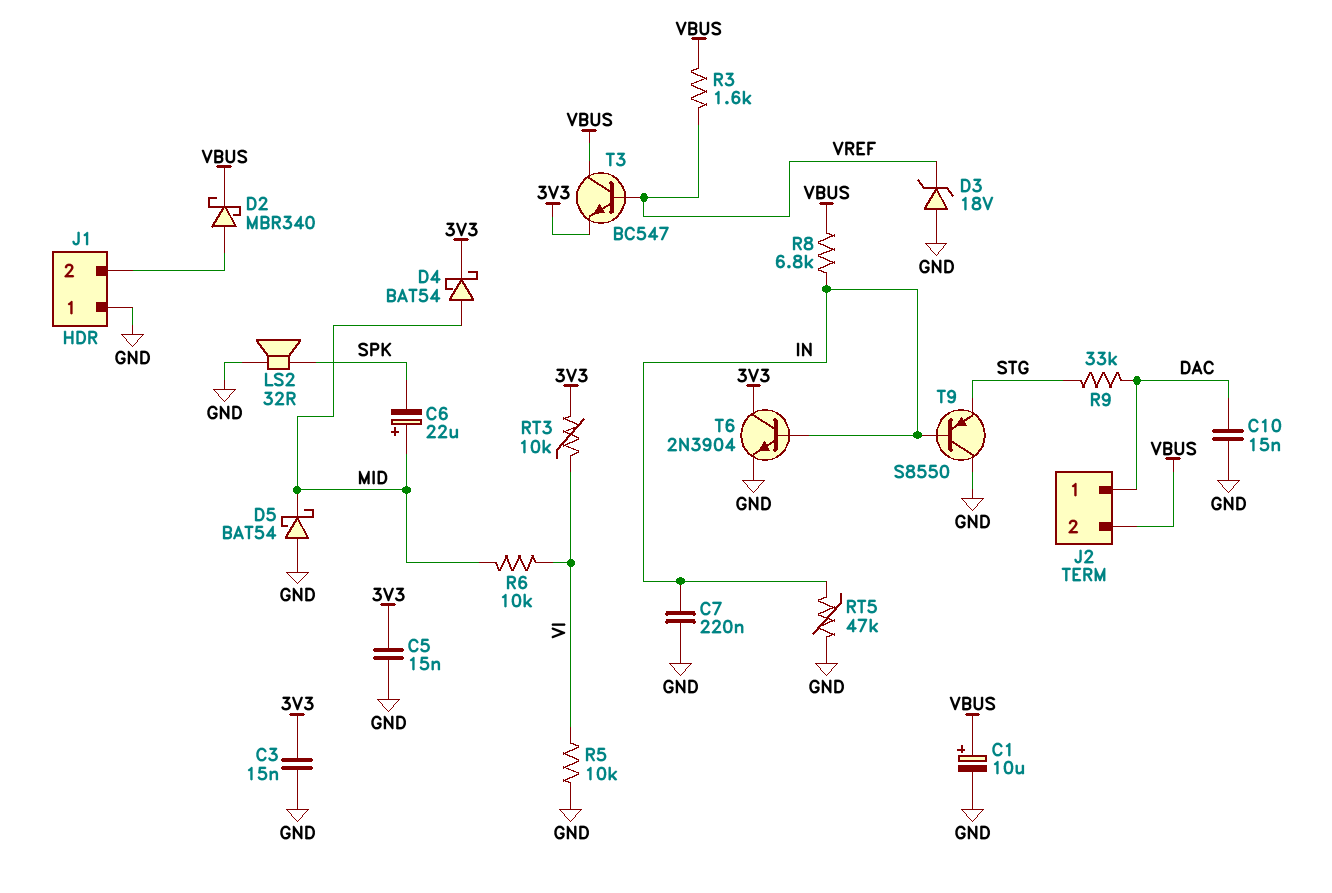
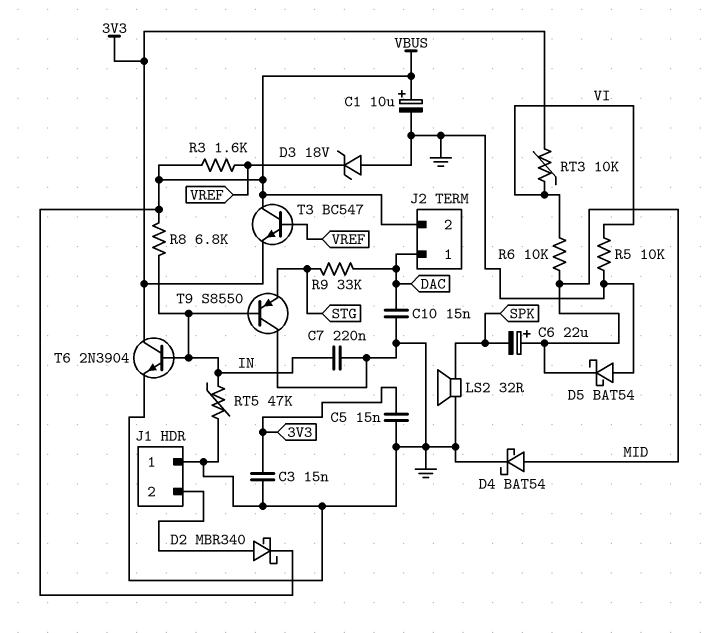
D4: schottky BAT54 (A MID, K 3V3) -> schottky BAT54 (A MID, K GND)

